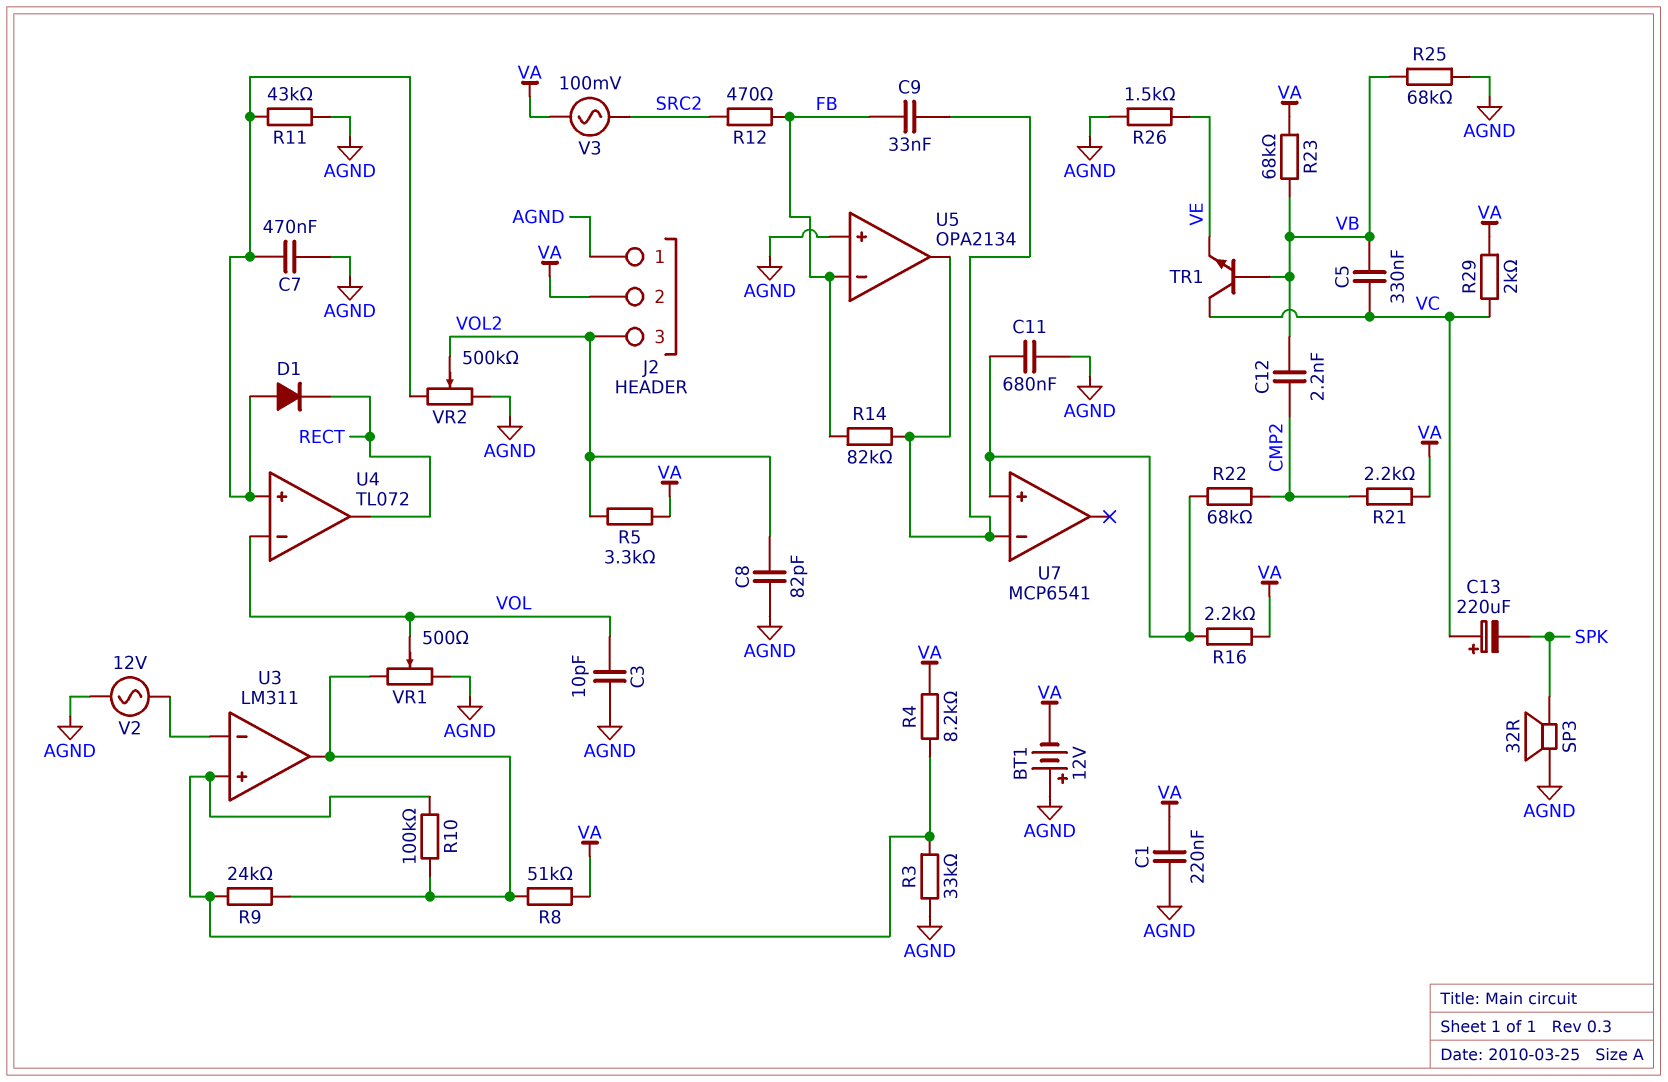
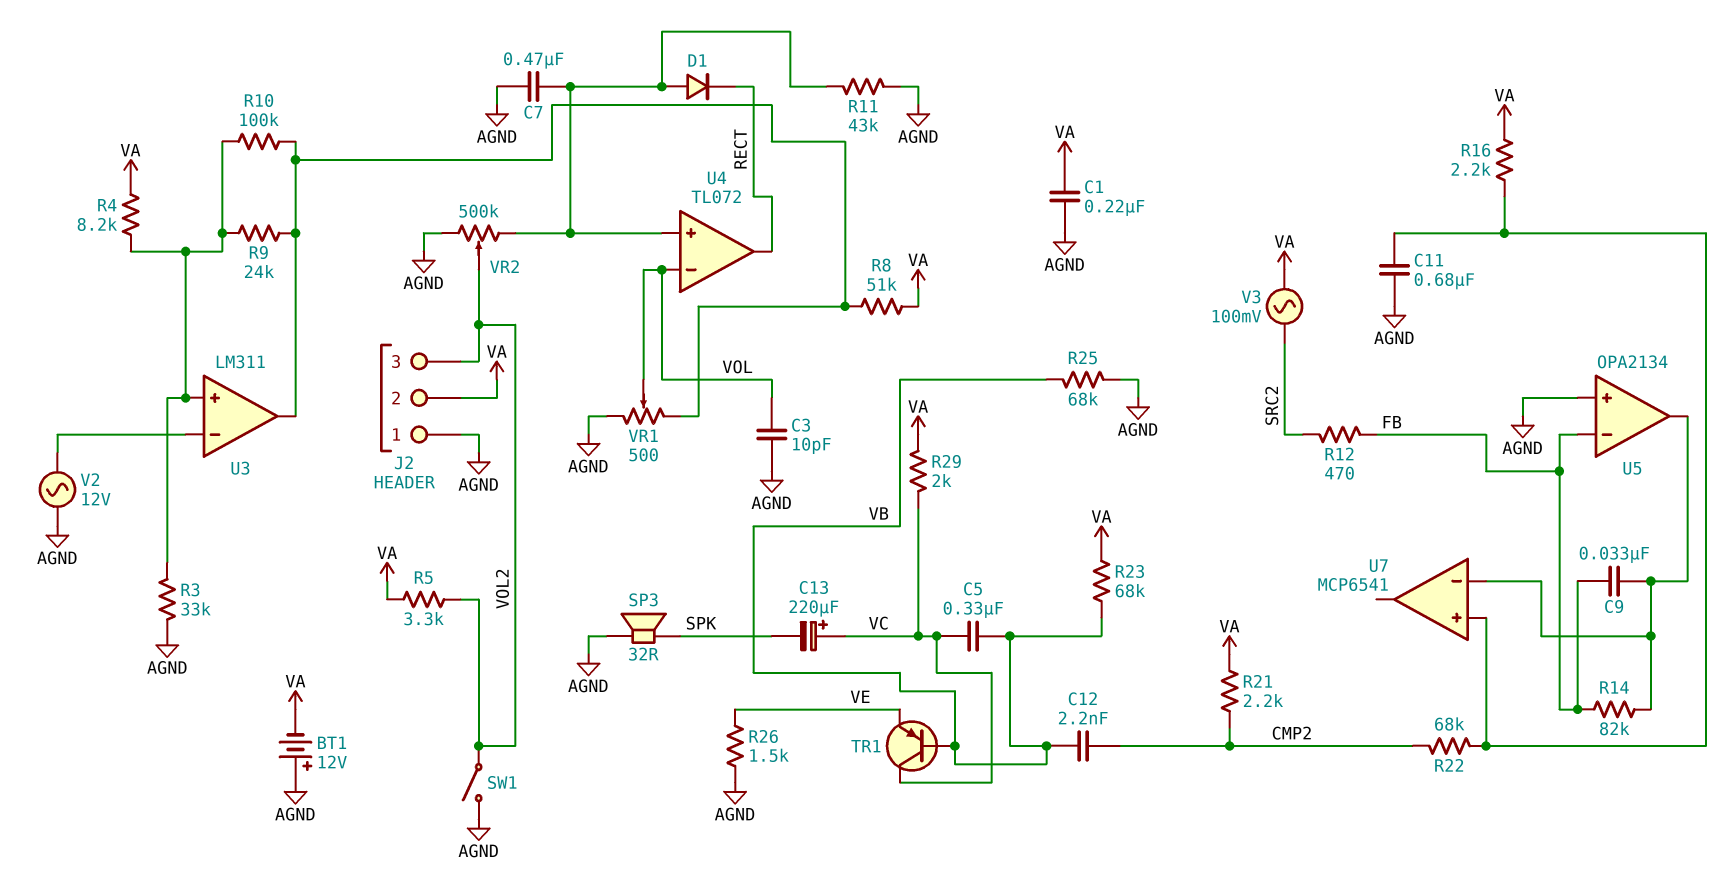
C8: 82pF (AGND, VOL2) -> none
SW1: none -> switch (AGND, VOL2)
TR1: NPN (B VB, C VC, E VE) -> PNP (B VB, C VC, E VE)

